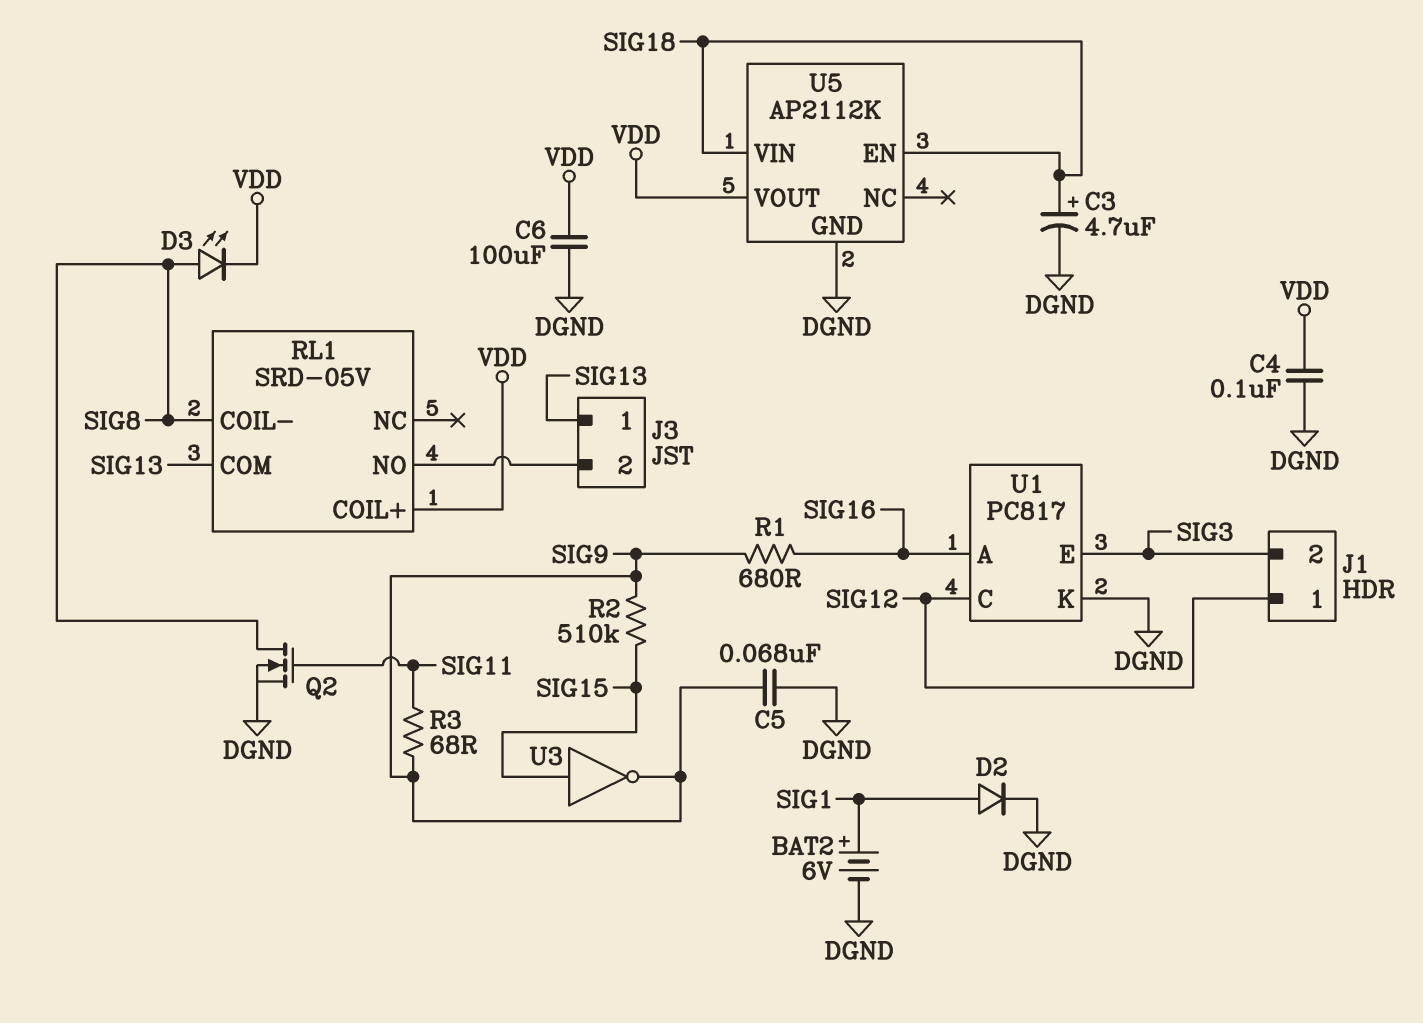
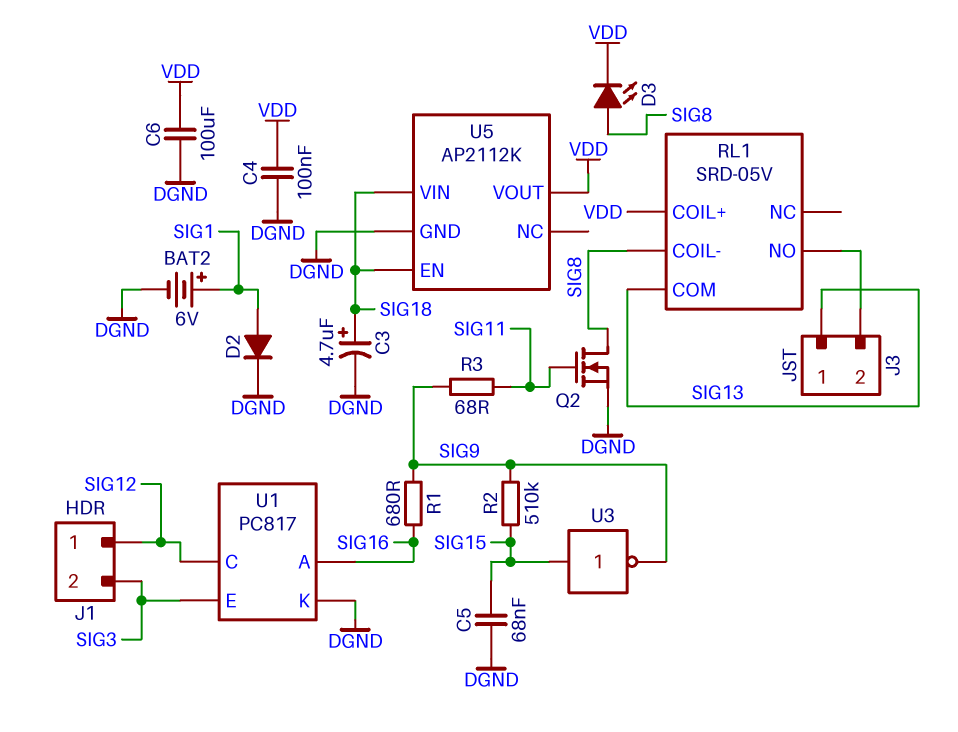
C5: 68nF (DGND, SIG9) -> 68nF (DGND, SIG15)

